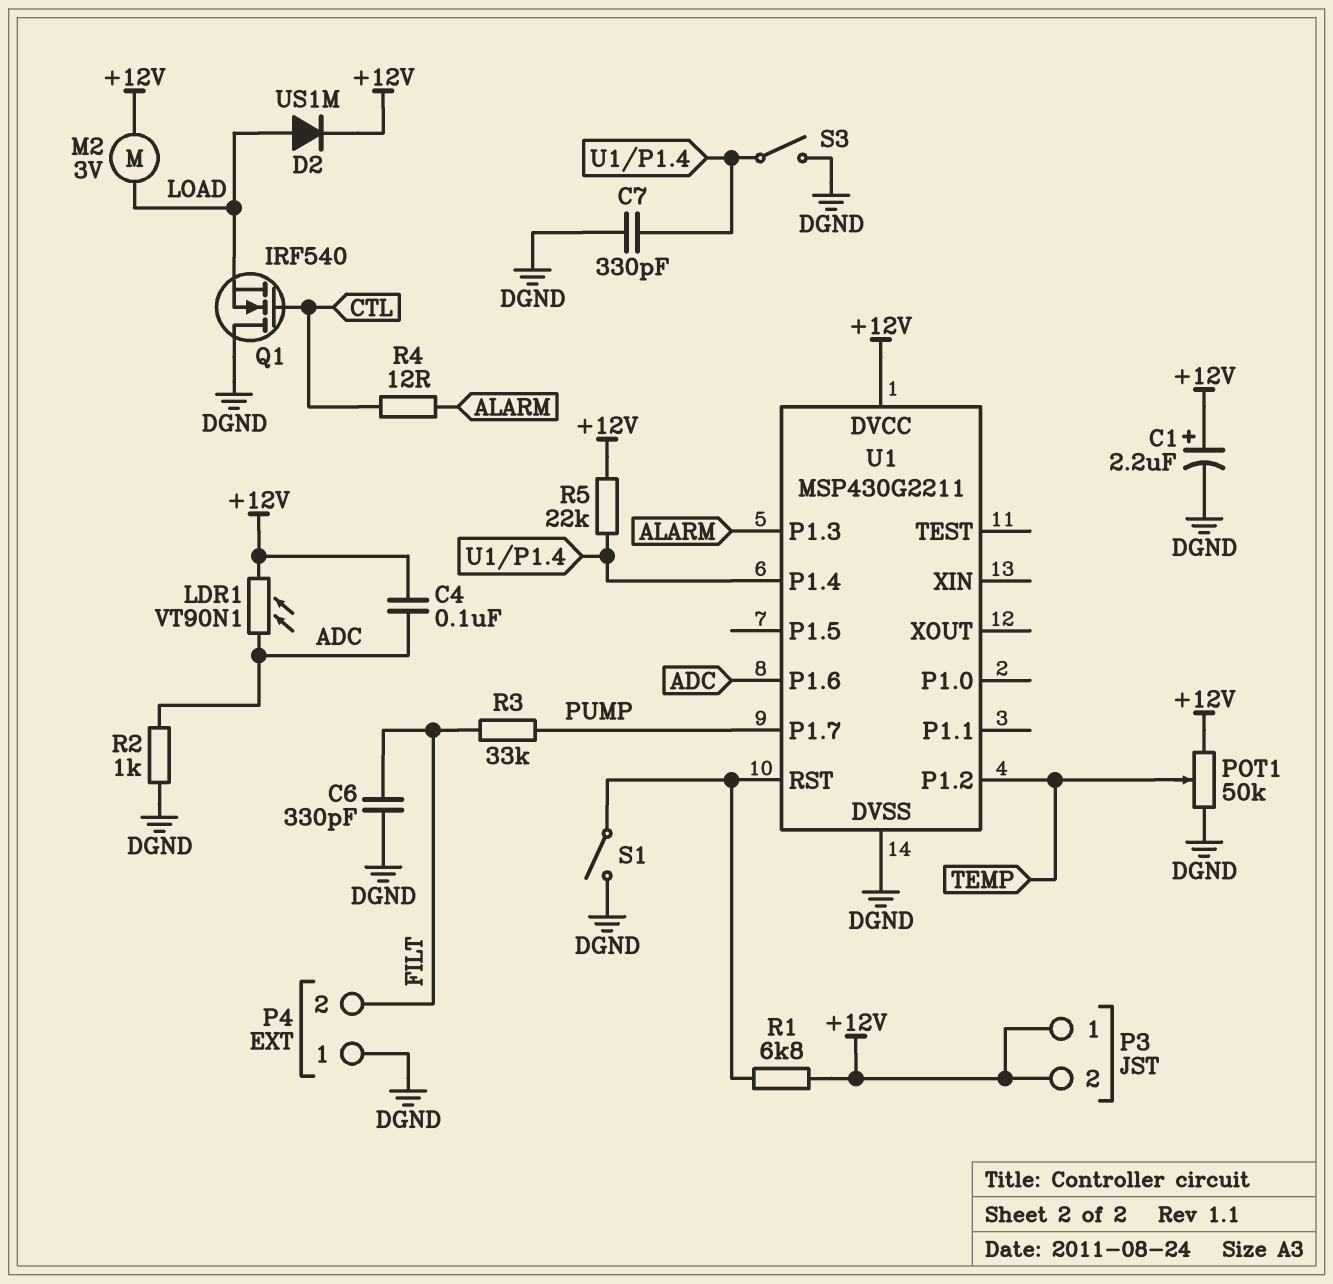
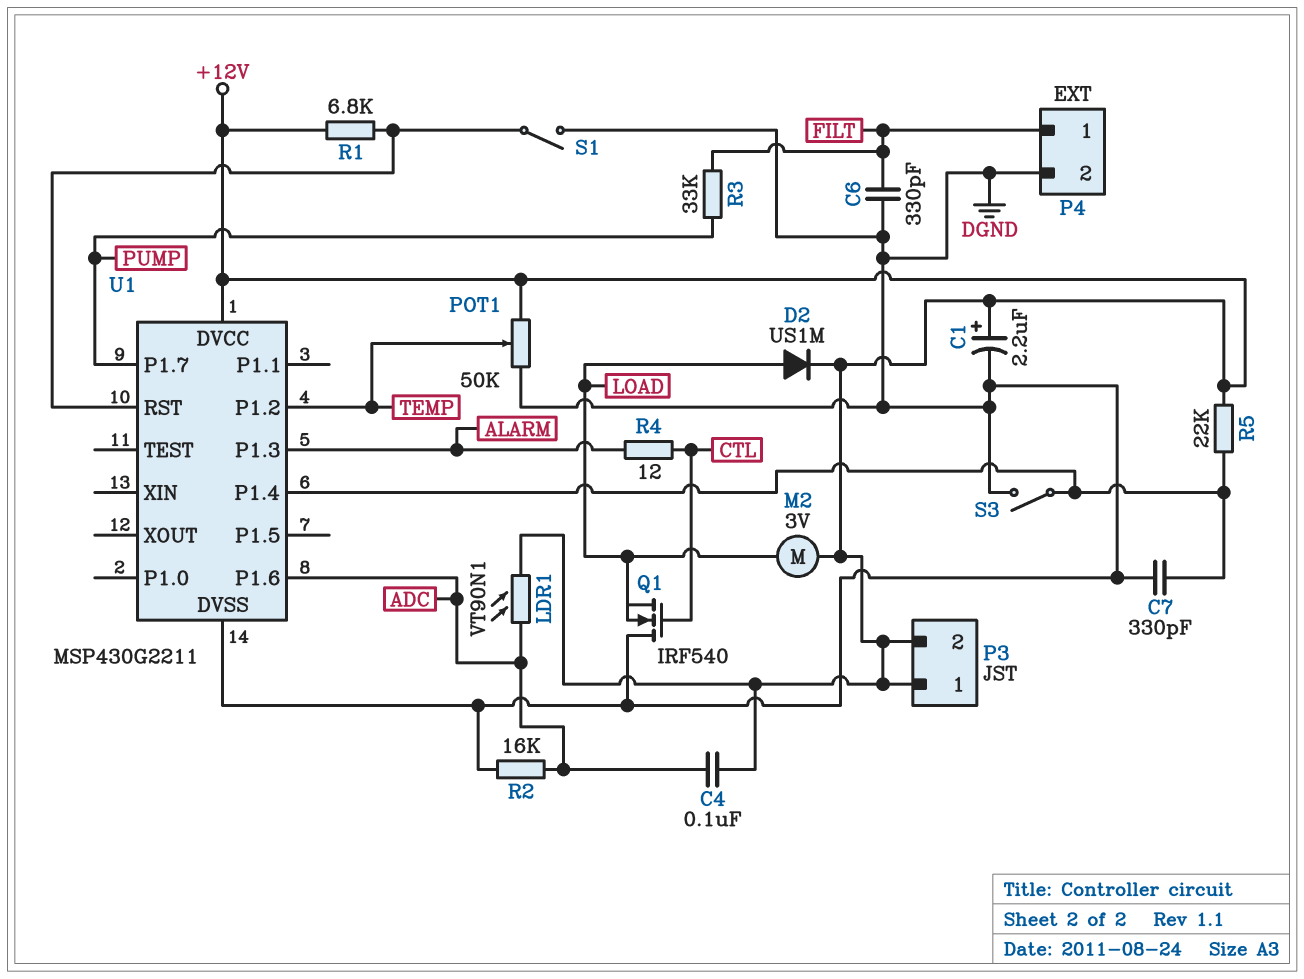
P4 pin 1: DGND -> FILT
P4 pin 2: FILT -> DGND
R2: 1k (ADC, DGND) -> 16k (ADC, DGND)

